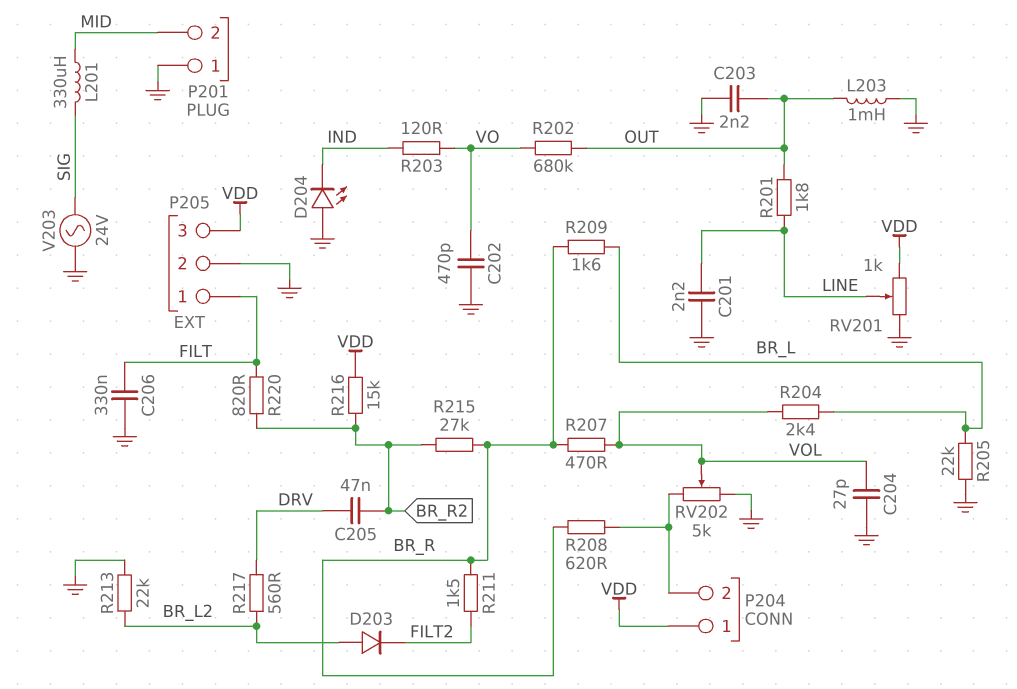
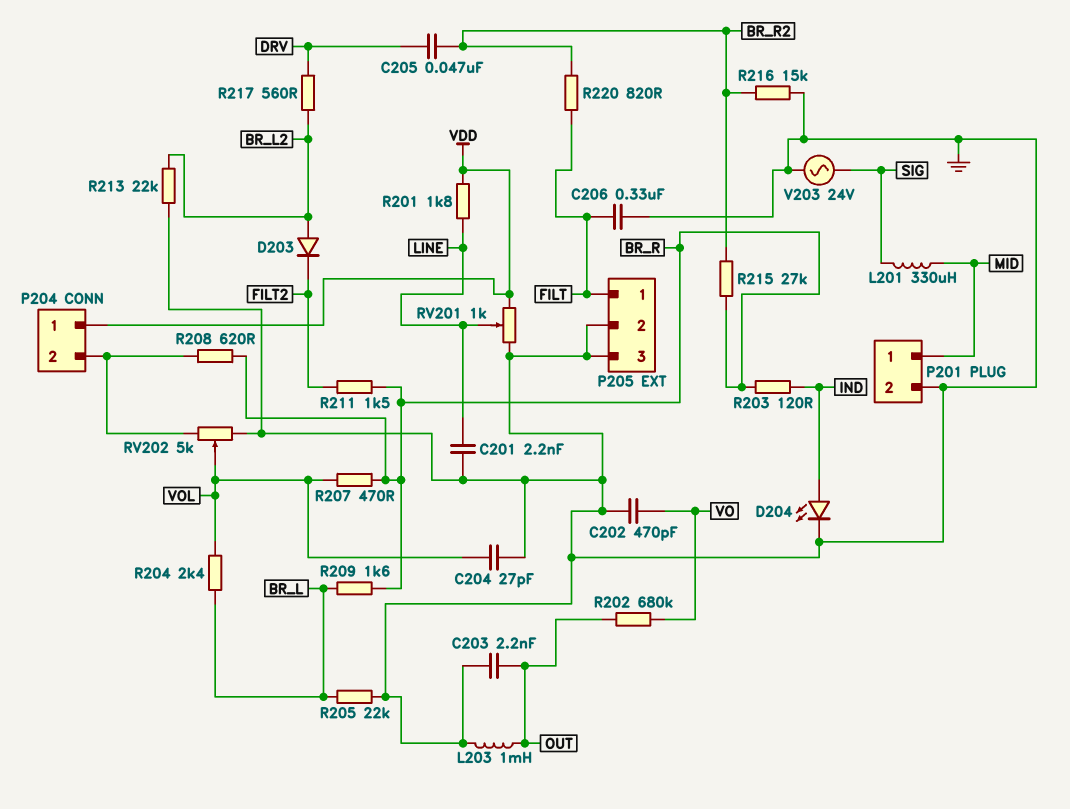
D204: LED (A GND, K IND) -> LED (A IND, K GND)
P201 pin 1: GND -> MID
P201 pin 2: MID -> GND
P205 pin 3: VDD -> GND
R201: 1.8k (LINE, OUT) -> 1.8k (LINE, VDD)
R203: 120 (IND, VO) -> 120 (BR_R, IND)
R216: 15k (BR_R2, VDD) -> 15k (BR_R2, GND)

